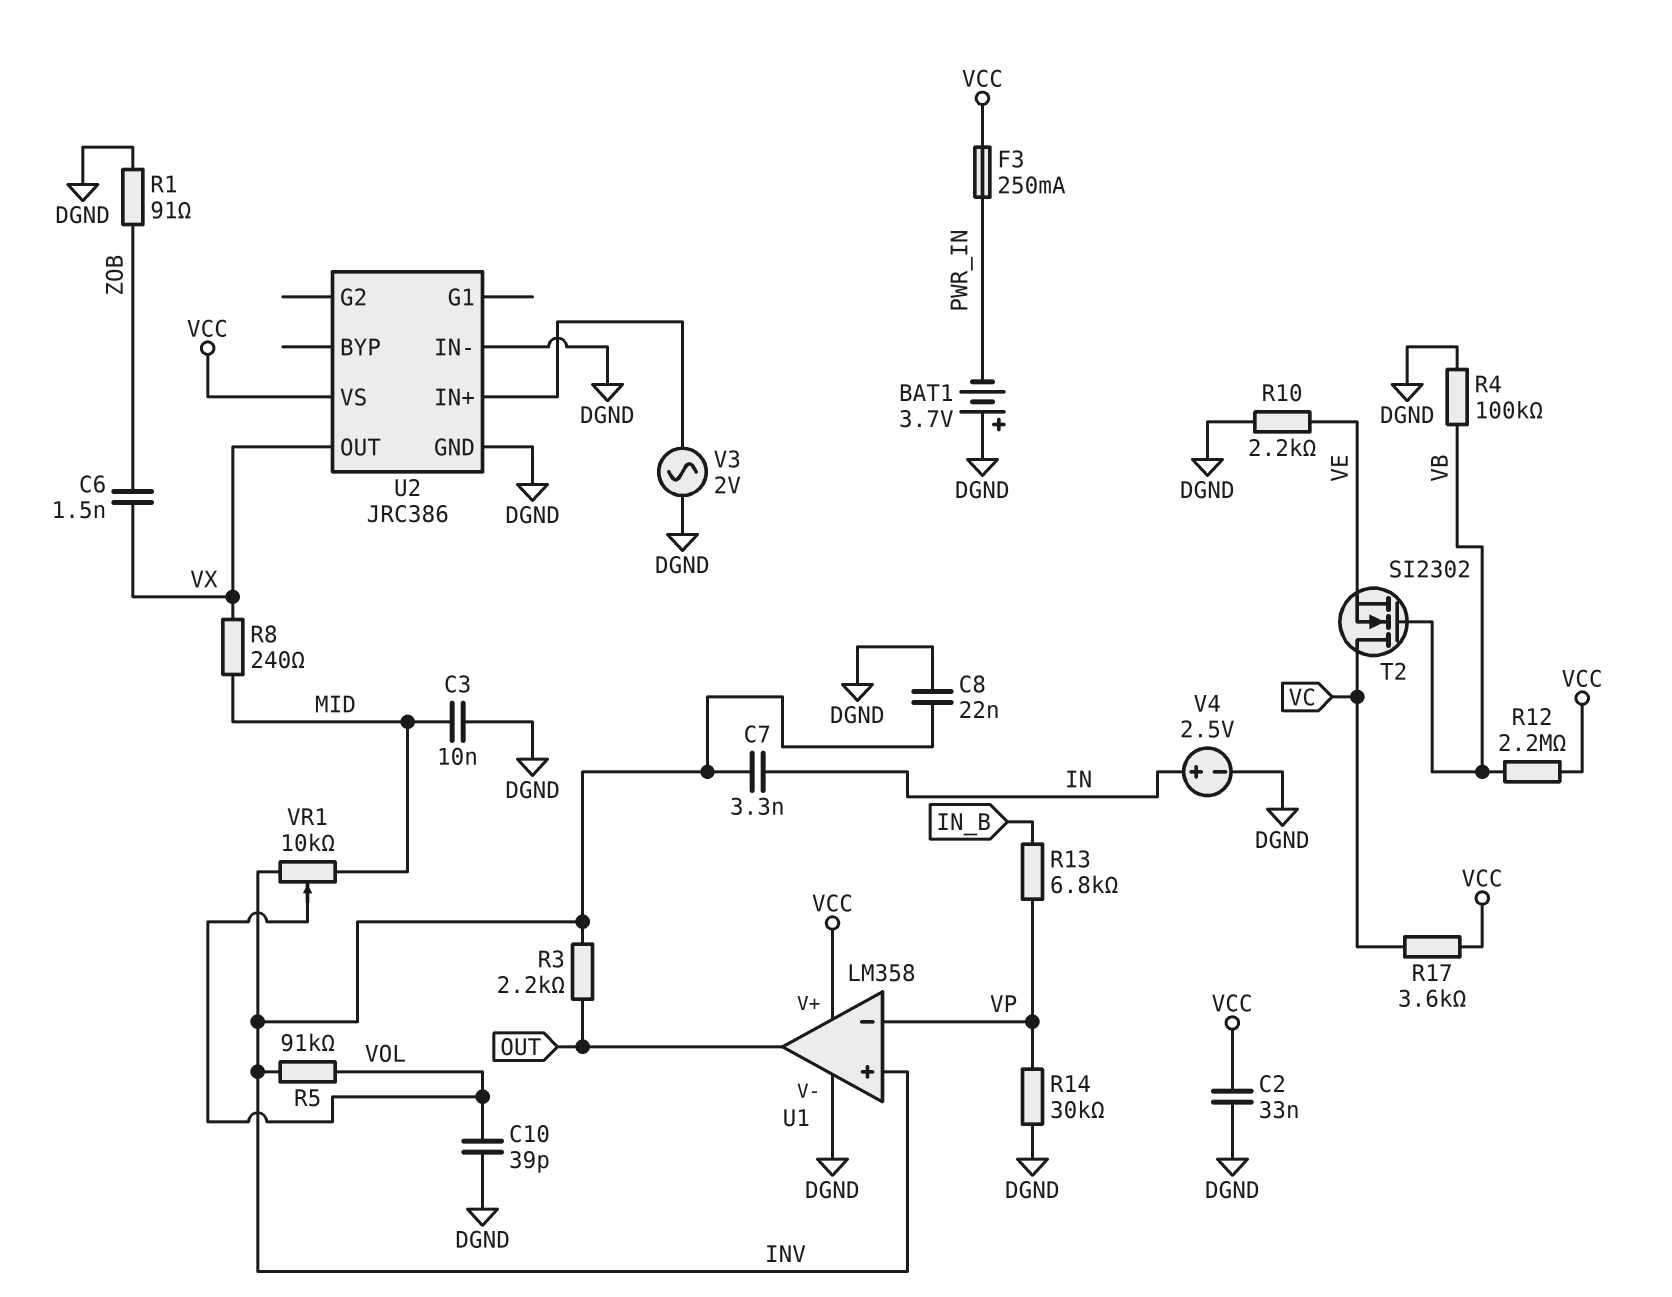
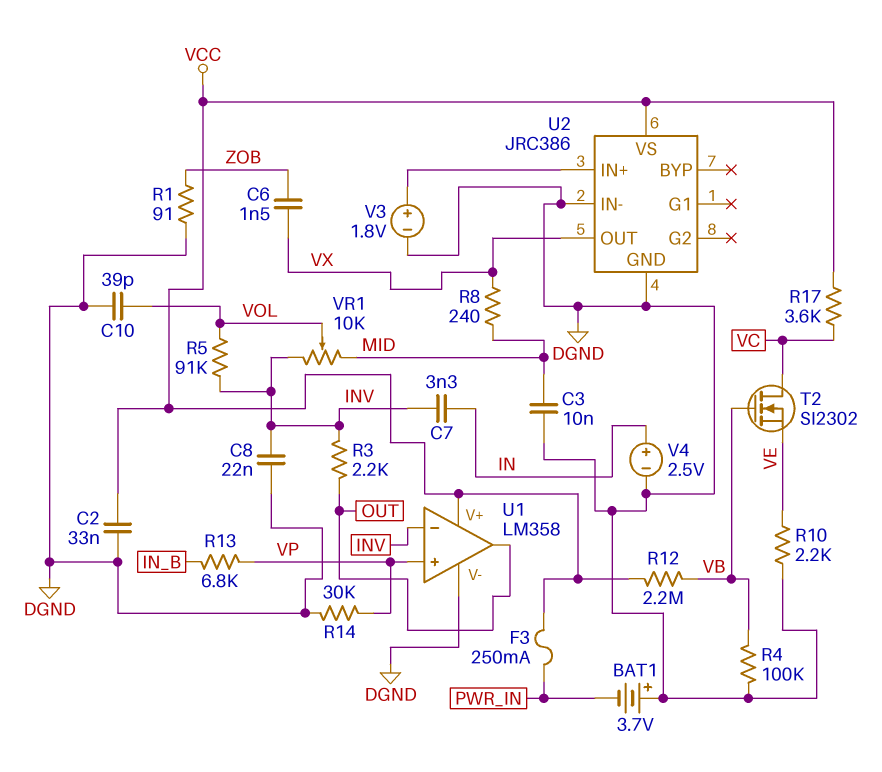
U1 pin in+: INV -> VP
U1 pin in-: VP -> INV
V3: AC 2V (DGND, U2/IN+) -> 1.8V (plus U2/IN+, minus DGND)

